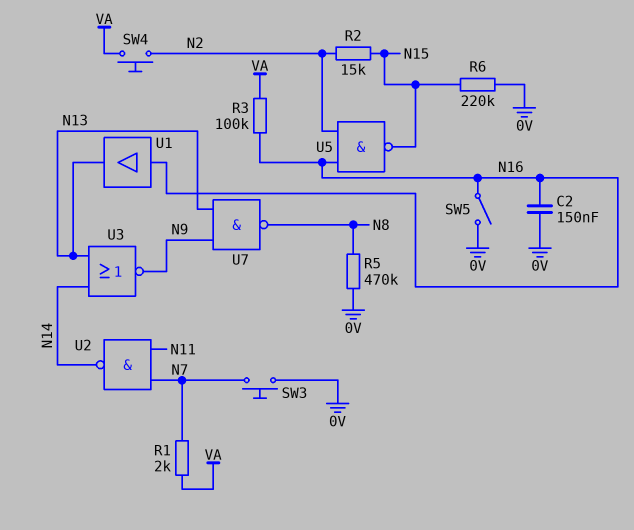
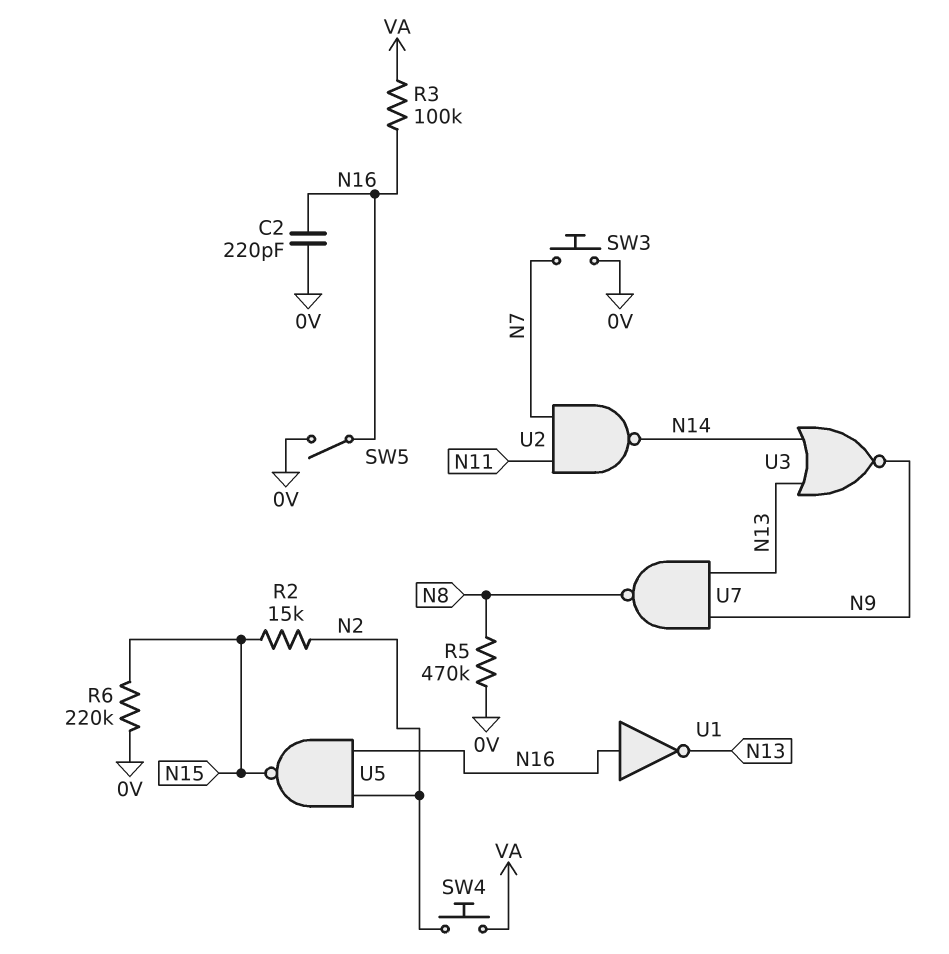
C2: 150nF (0V, N16) -> 220pF (0V, N16)
R1: 2k (N7, VA) -> none
U1: buffer (in N16, out N13) -> NOT (in N16, out N13)

